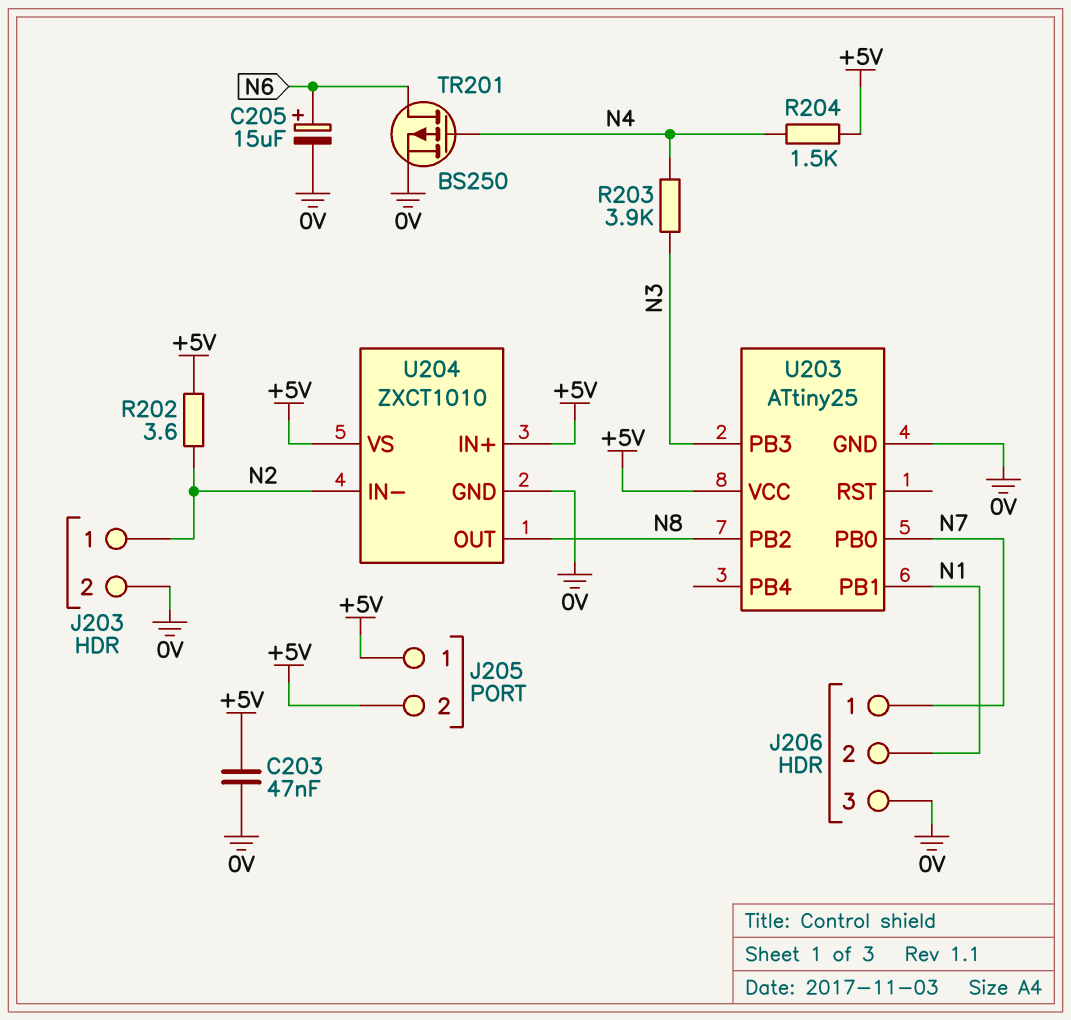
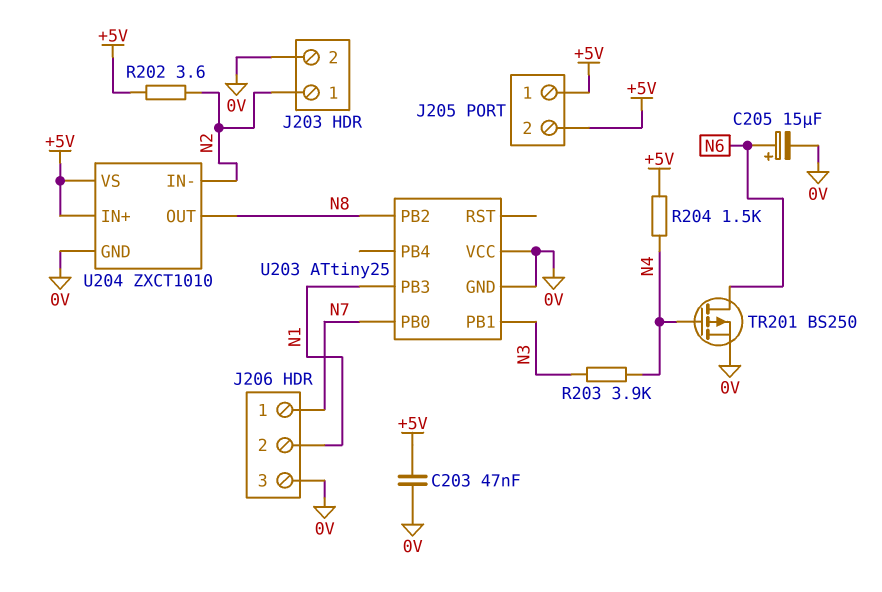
U203 pin PB1: N1 -> N3
U203 pin PB3: N3 -> N1
U203 pin VCC: +5V -> 0V

